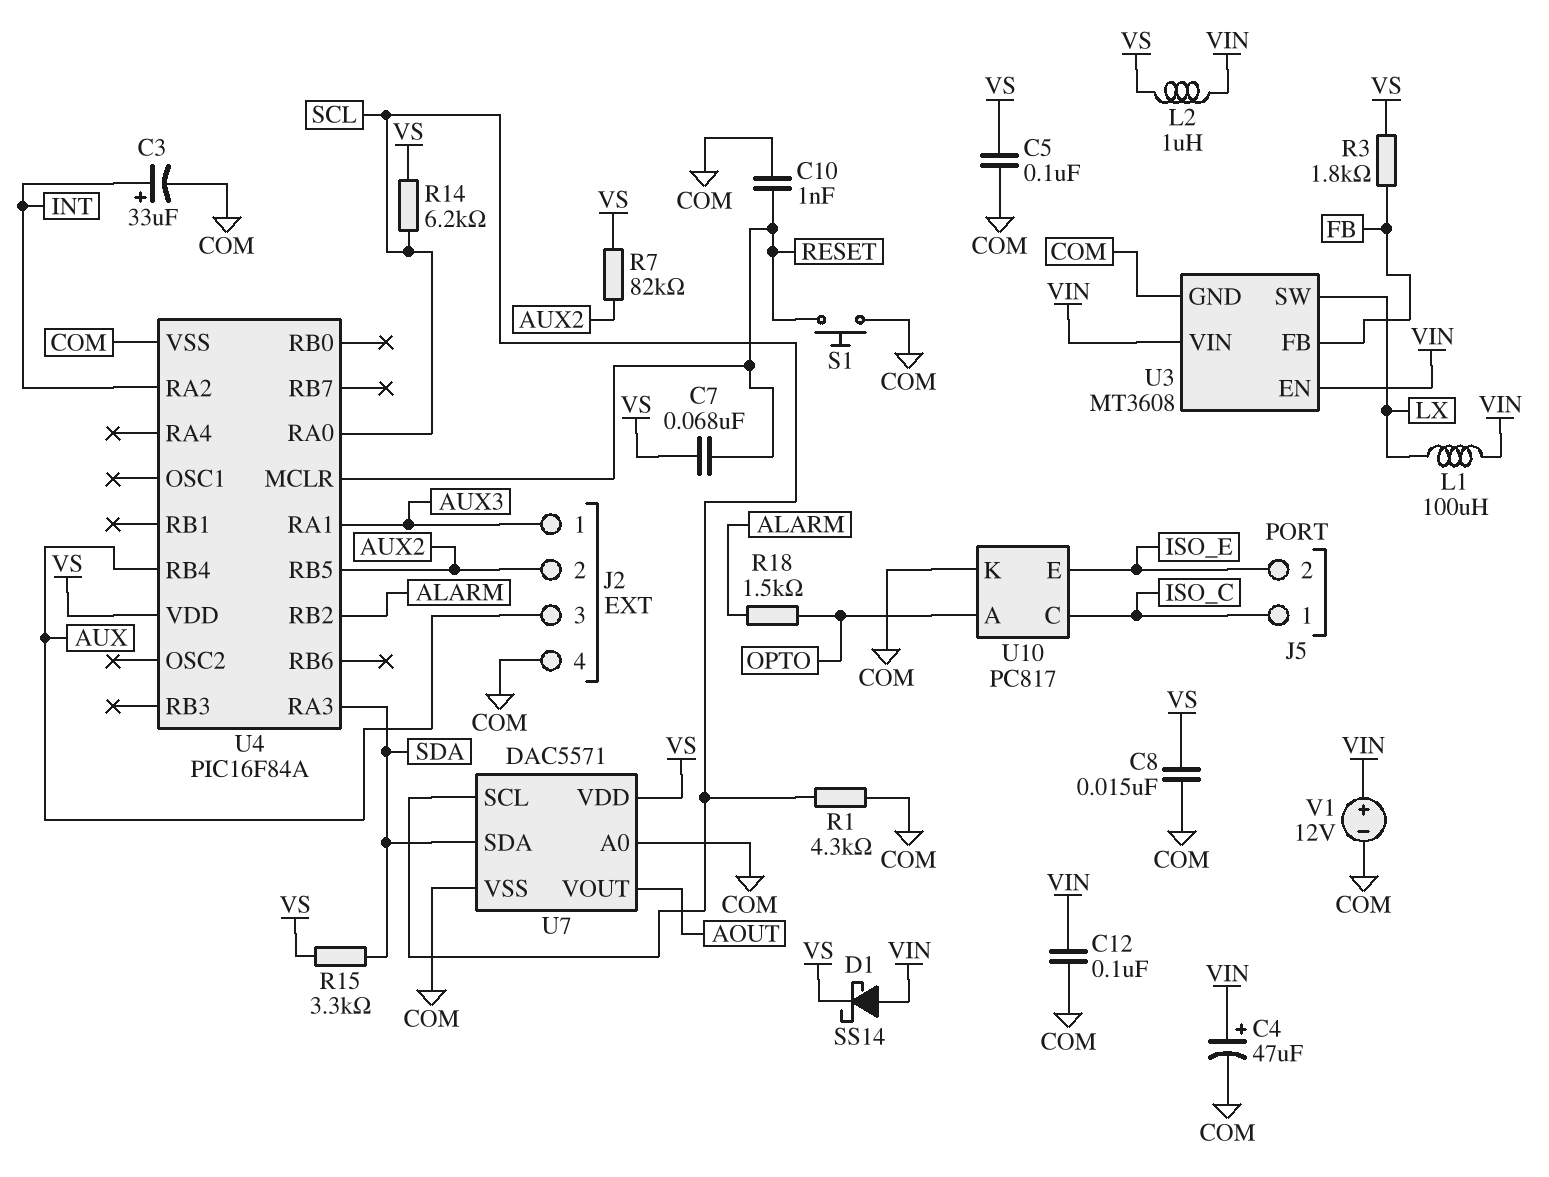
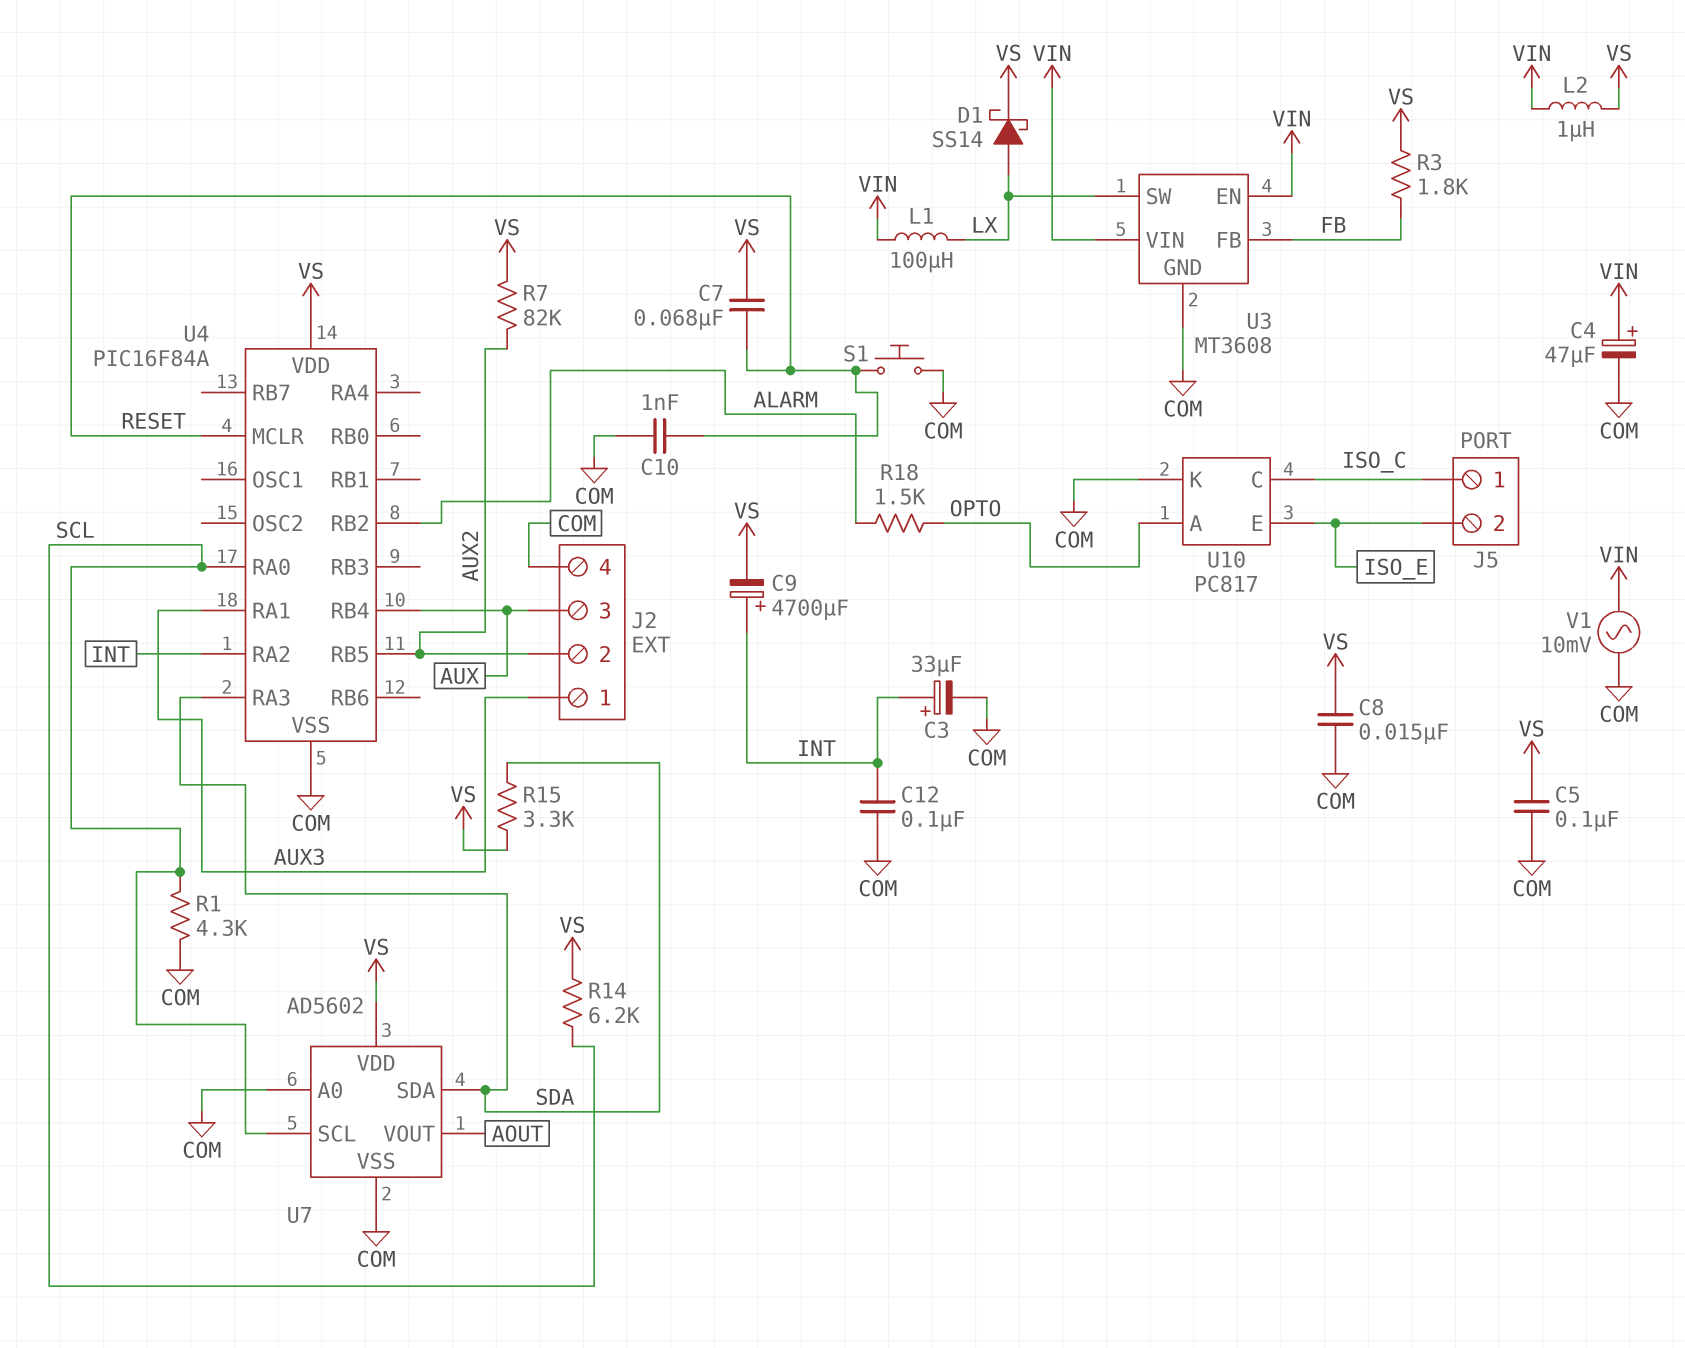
C9: none -> 4700uF (plus INT, minus VS)
C12: 100nF (COM, VIN) -> 100nF (COM, INT)
D1: schottky SS14 (A VIN, K VS) -> schottky SS14 (A LX, K VS)
U7: DAC5571 -> AD5602
V1: 12V (plus VIN, minus COM) -> AC 10mV (COM, VIN)

